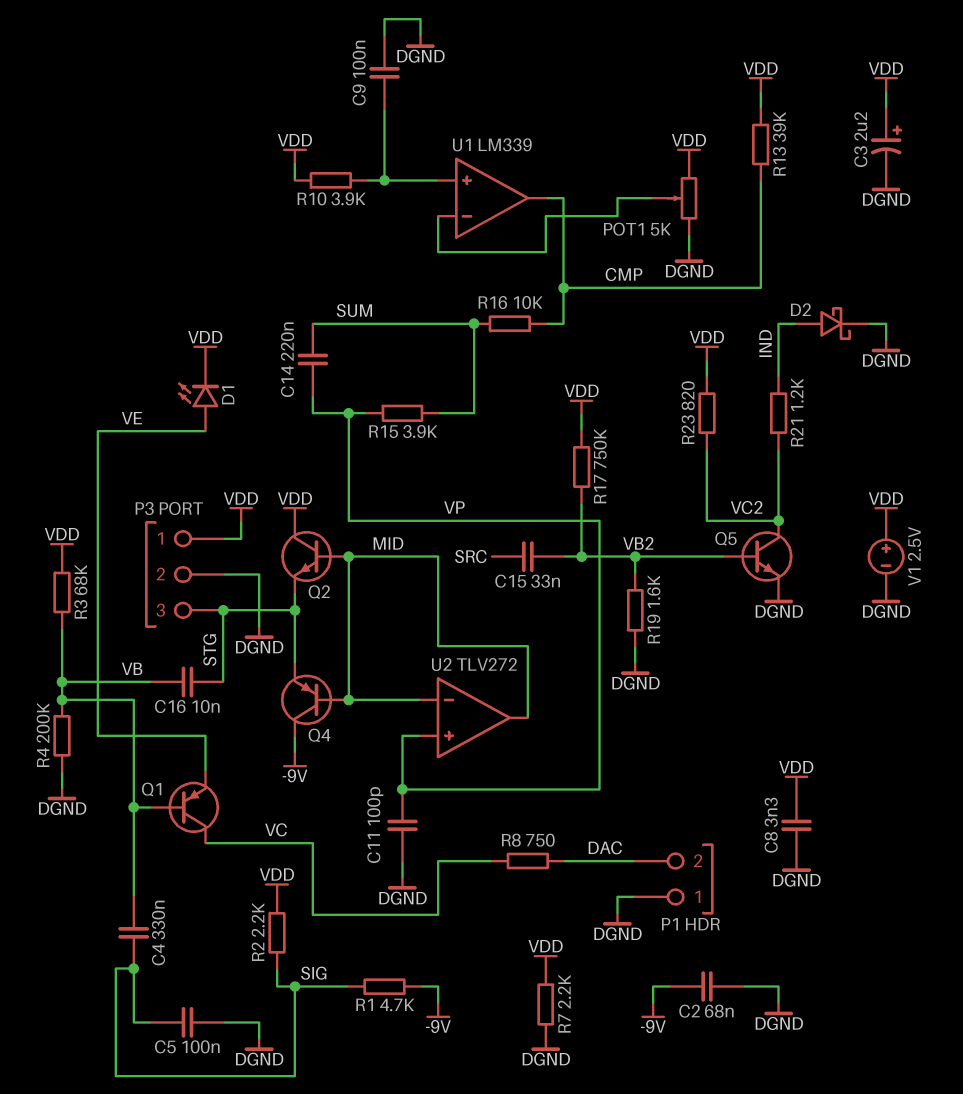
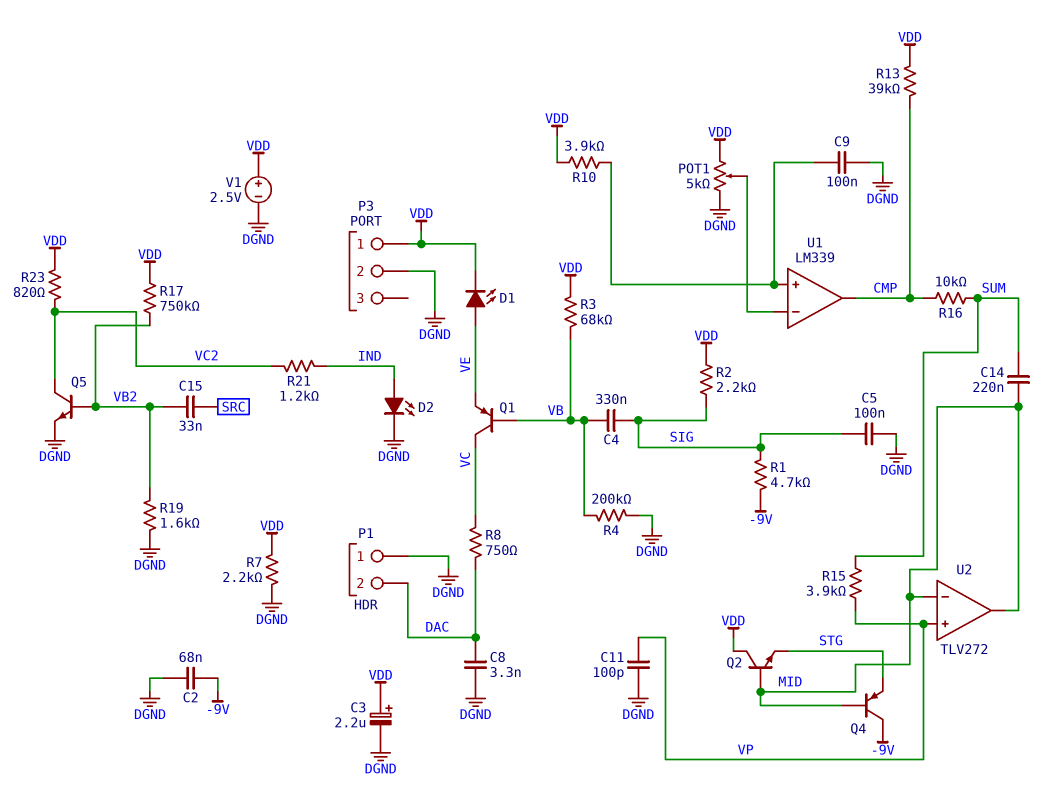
C8: 3.3nF (DGND, VDD) -> 3.3nF (DAC, DGND)
C14: 220nF (SUM, VP) -> 220nF (MID, SUM)
C16: 10nF (STG, VB) -> none
D2: schottky (A IND, K DGND) -> LED (A IND, K DGND)
P3 pin 3: STG -> none

